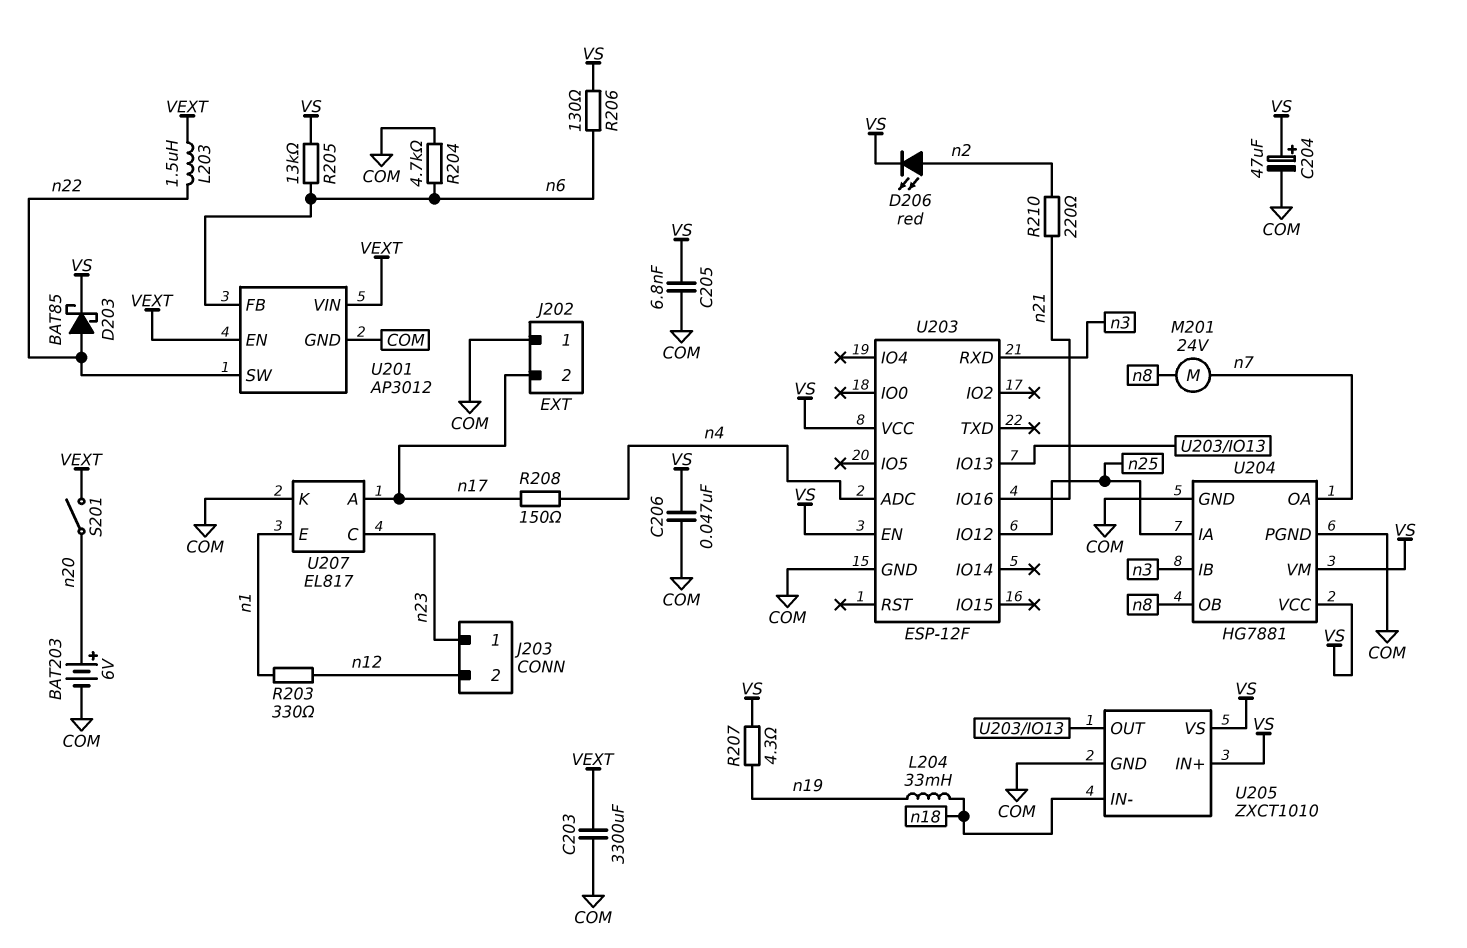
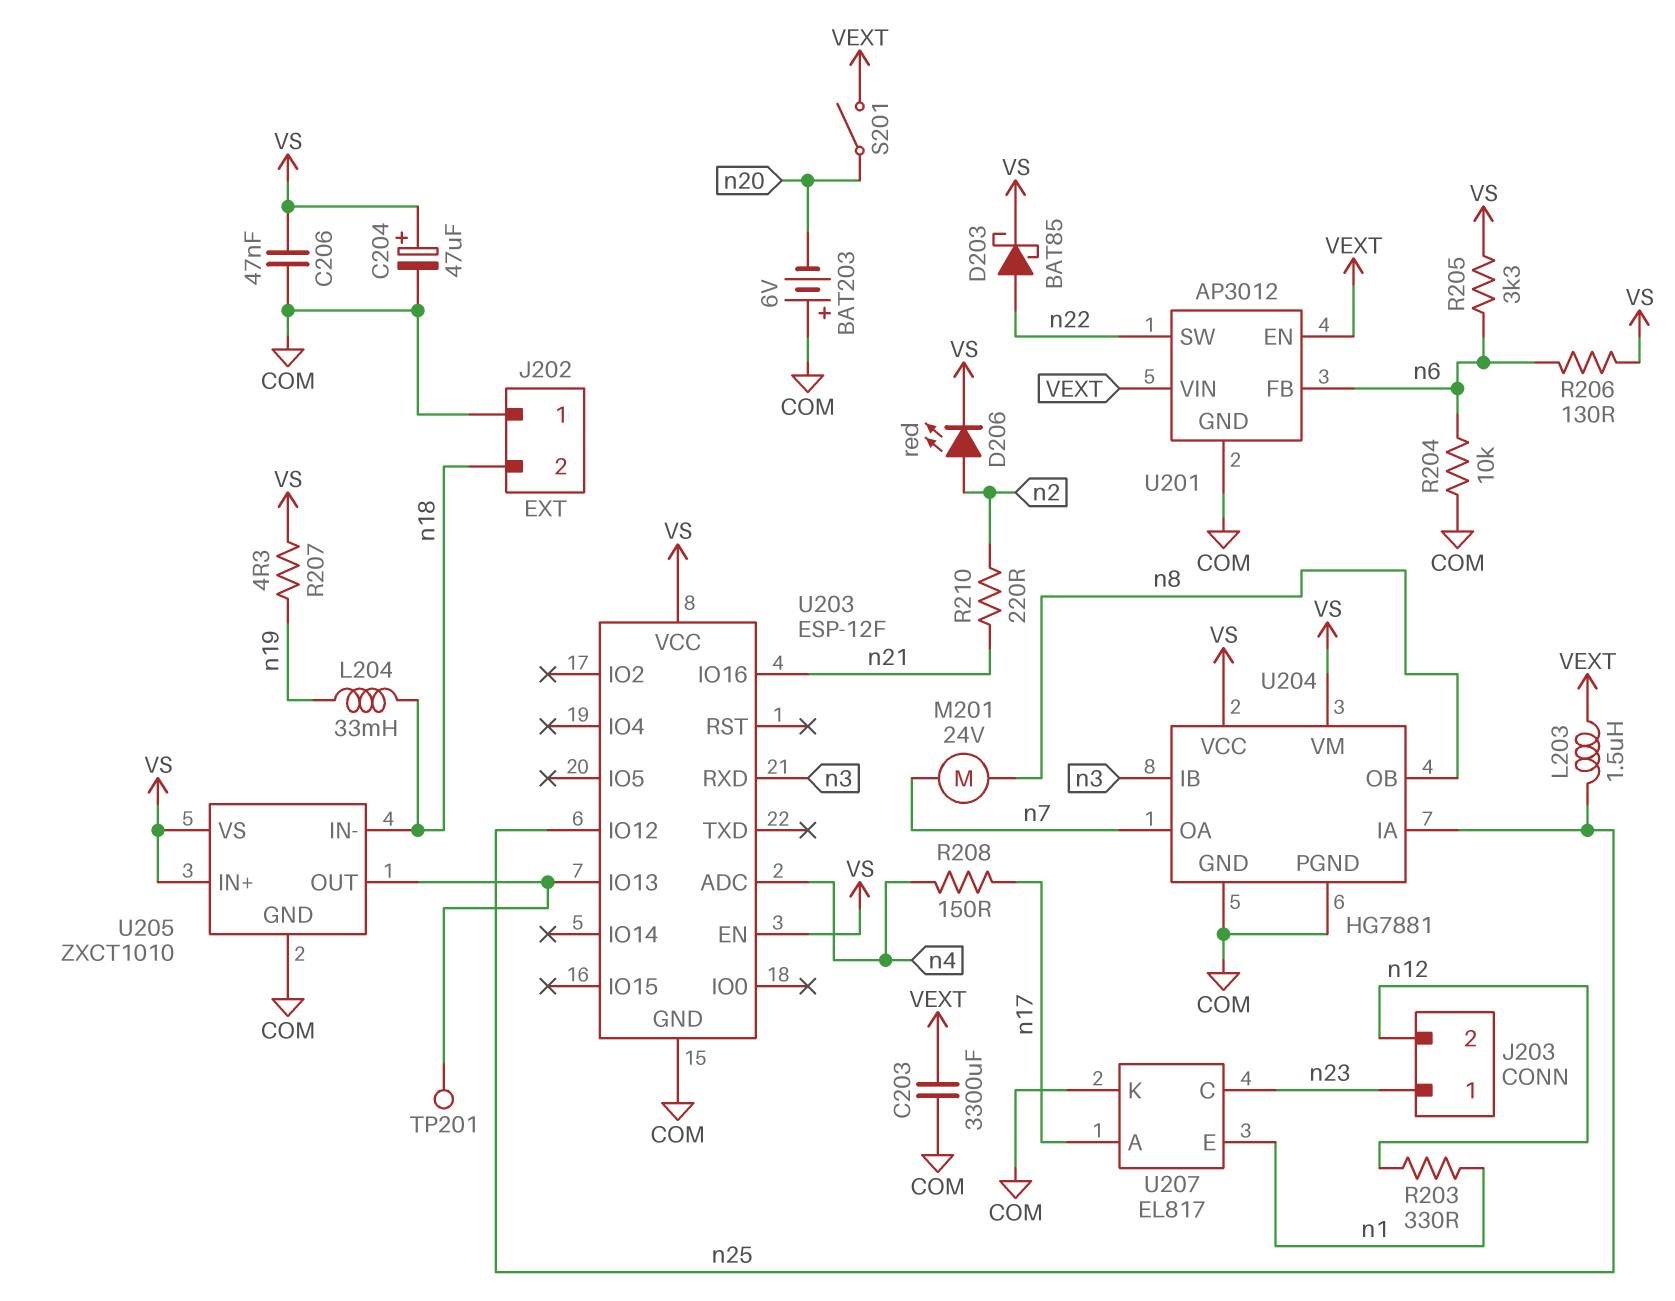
BAT203: 6V (plus n20, minus COM) -> 6V (plus COM, minus n20)
C205: 6.8nF (COM, VS) -> none
J202 pin 2: n17 -> n18
L203: 1.5uH (VEXT, n22) -> 1.5uH (VEXT, n25)
R204: 4.7k (COM, n6) -> 10k (COM, n6)
R205: 13k (VS, n6) -> 3.3k (VS, n6)
TP201: none -> test point (U203/IO13)

